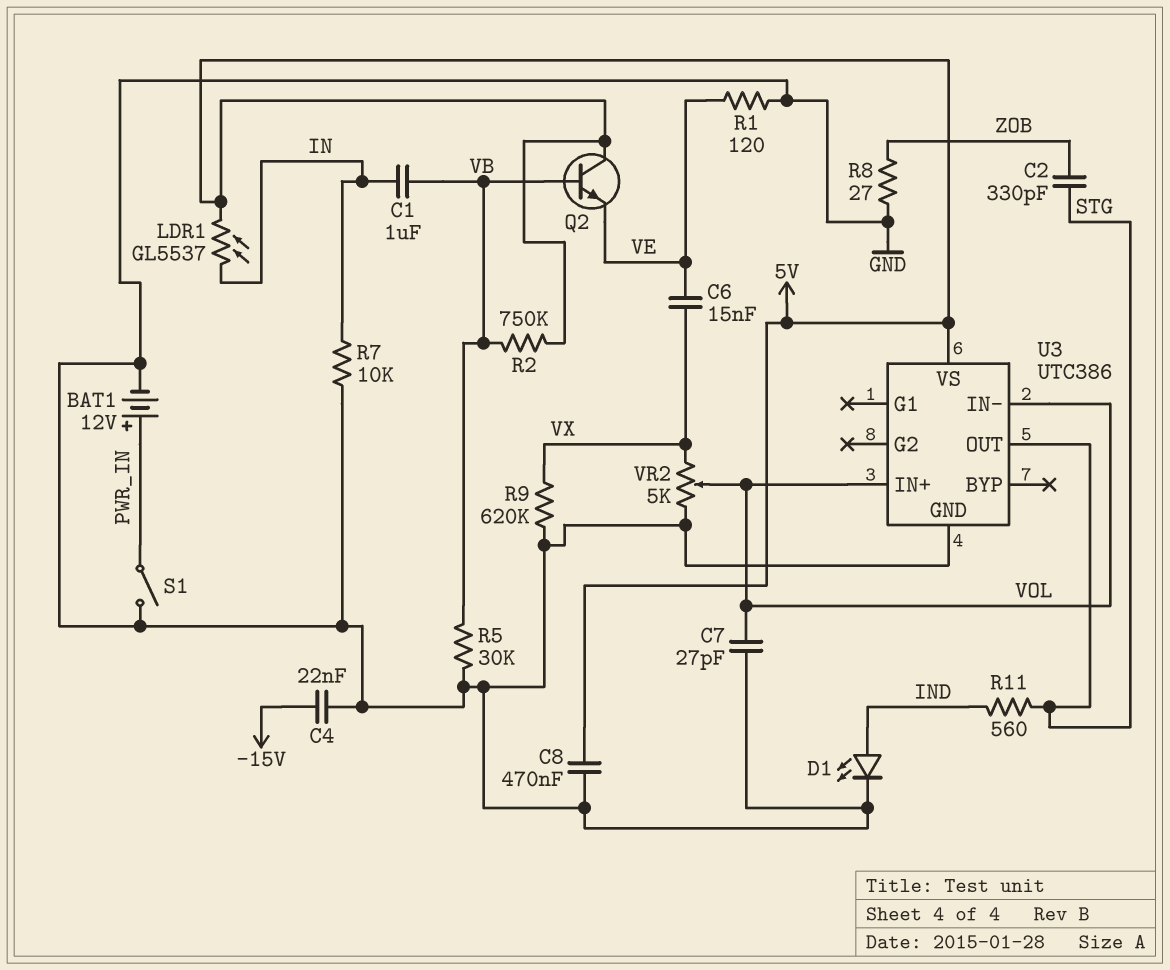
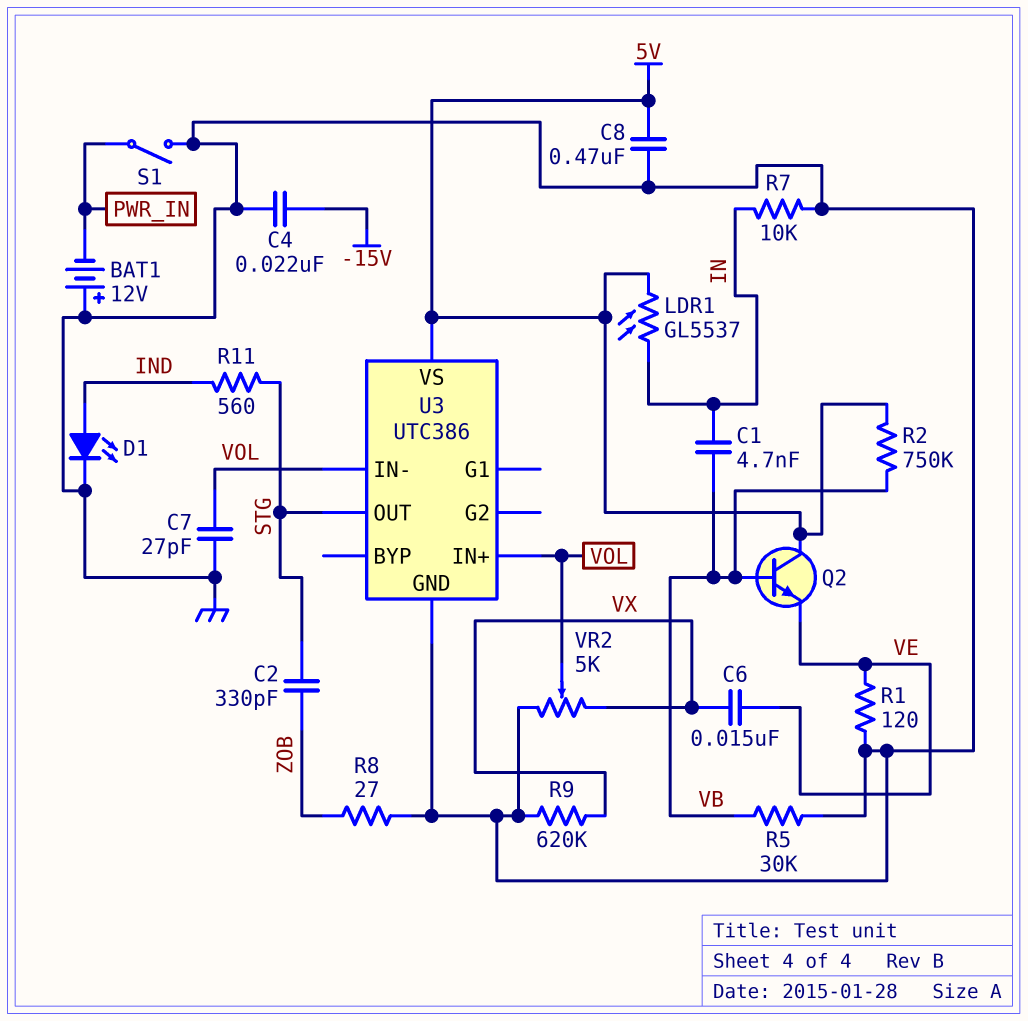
BAT1: 12V (plus PWR_IN, minus GND) -> 12V (plus GND, minus PWR_IN)
C1: 1uF (IN, VB) -> 4.7nF (IN, VB)

